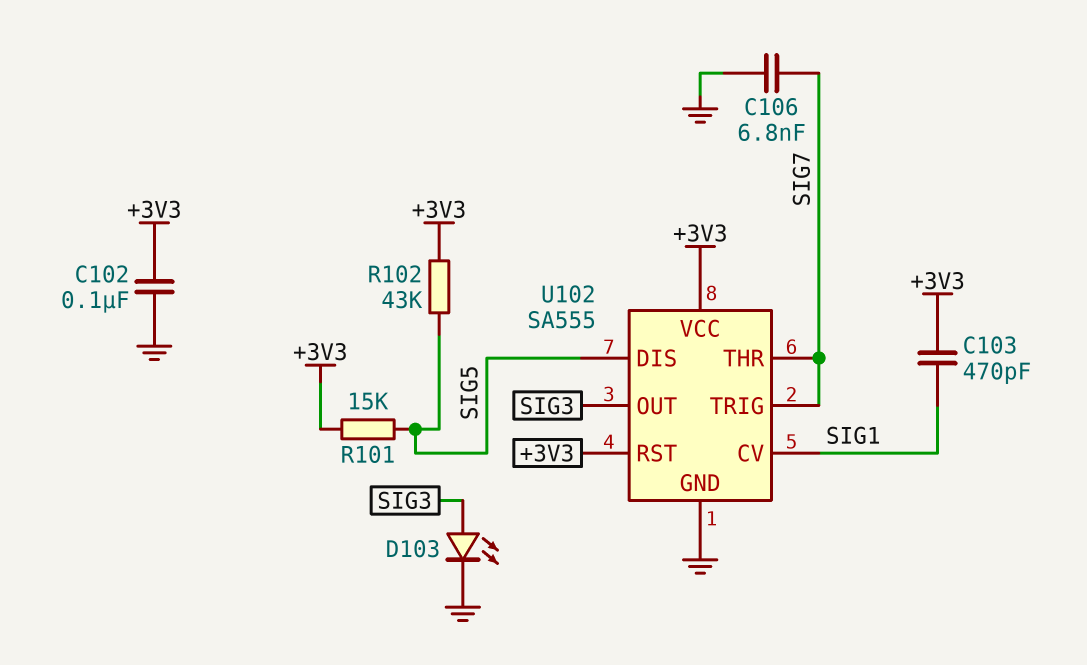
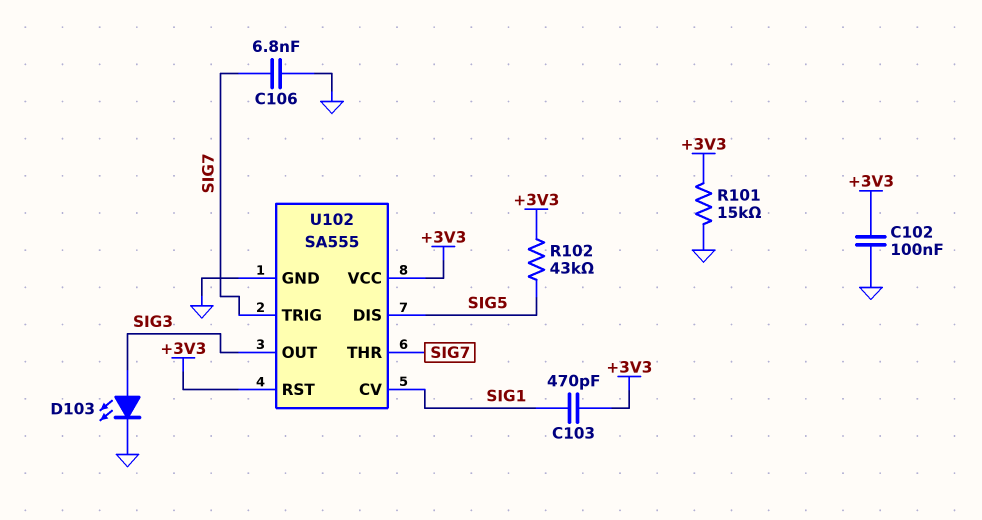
R101: 15k (+3V3, SIG5) -> 15k (+3V3, GND)

